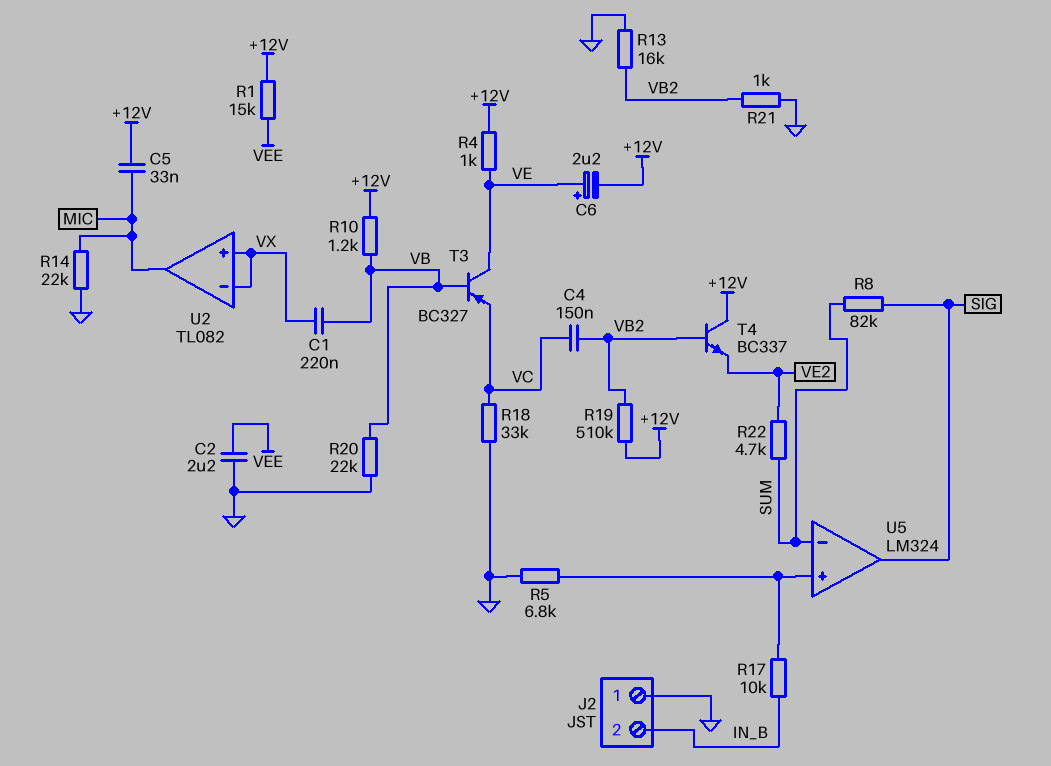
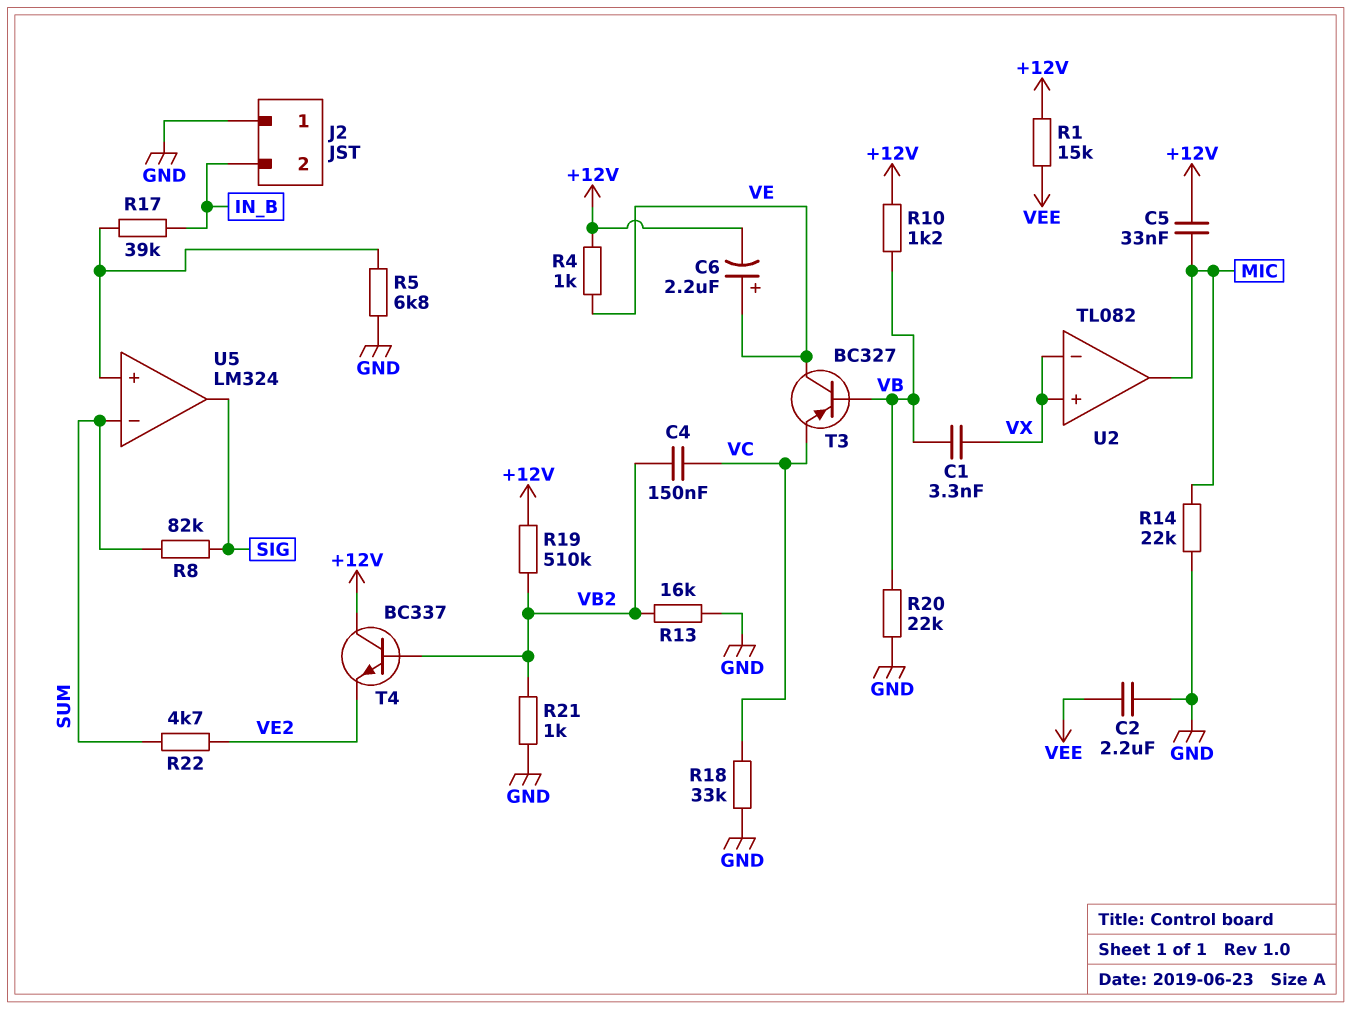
C1: 220nF (VB, VX) -> 3.3nF (VB, VX)
R17: 10k (IN_B, U5/in+) -> 39k (IN_B, U5/in+)

